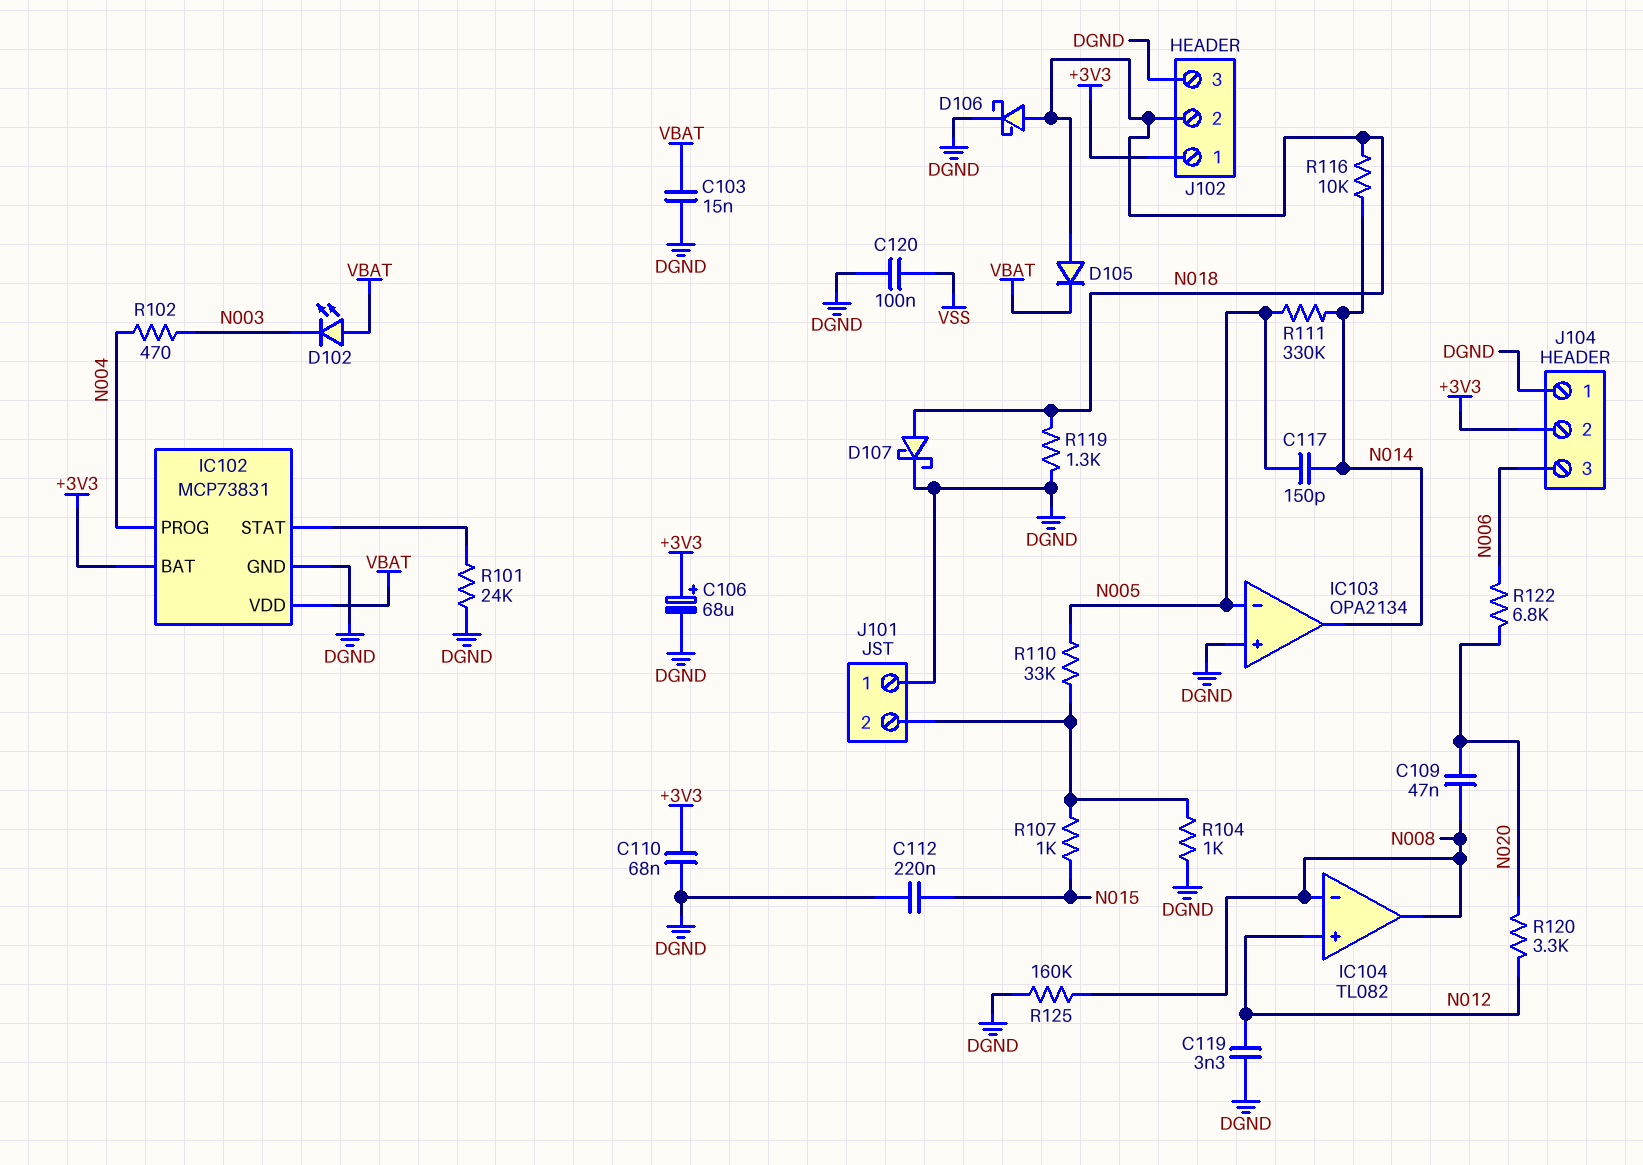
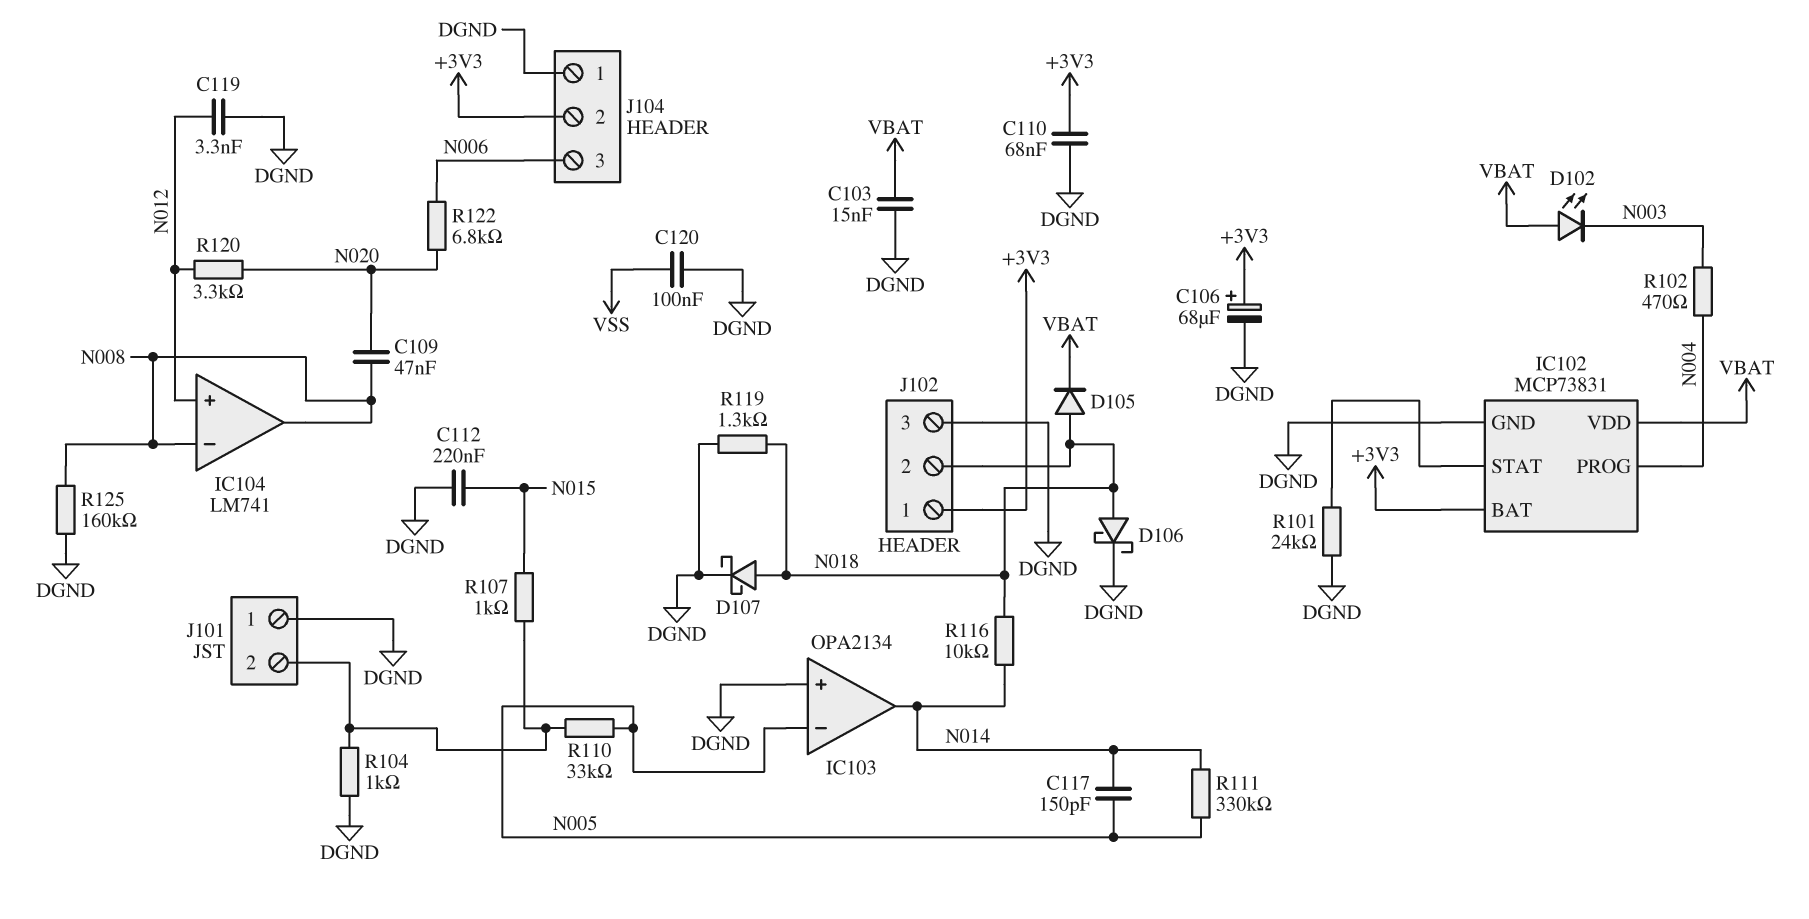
IC104: TL082 -> LM741

